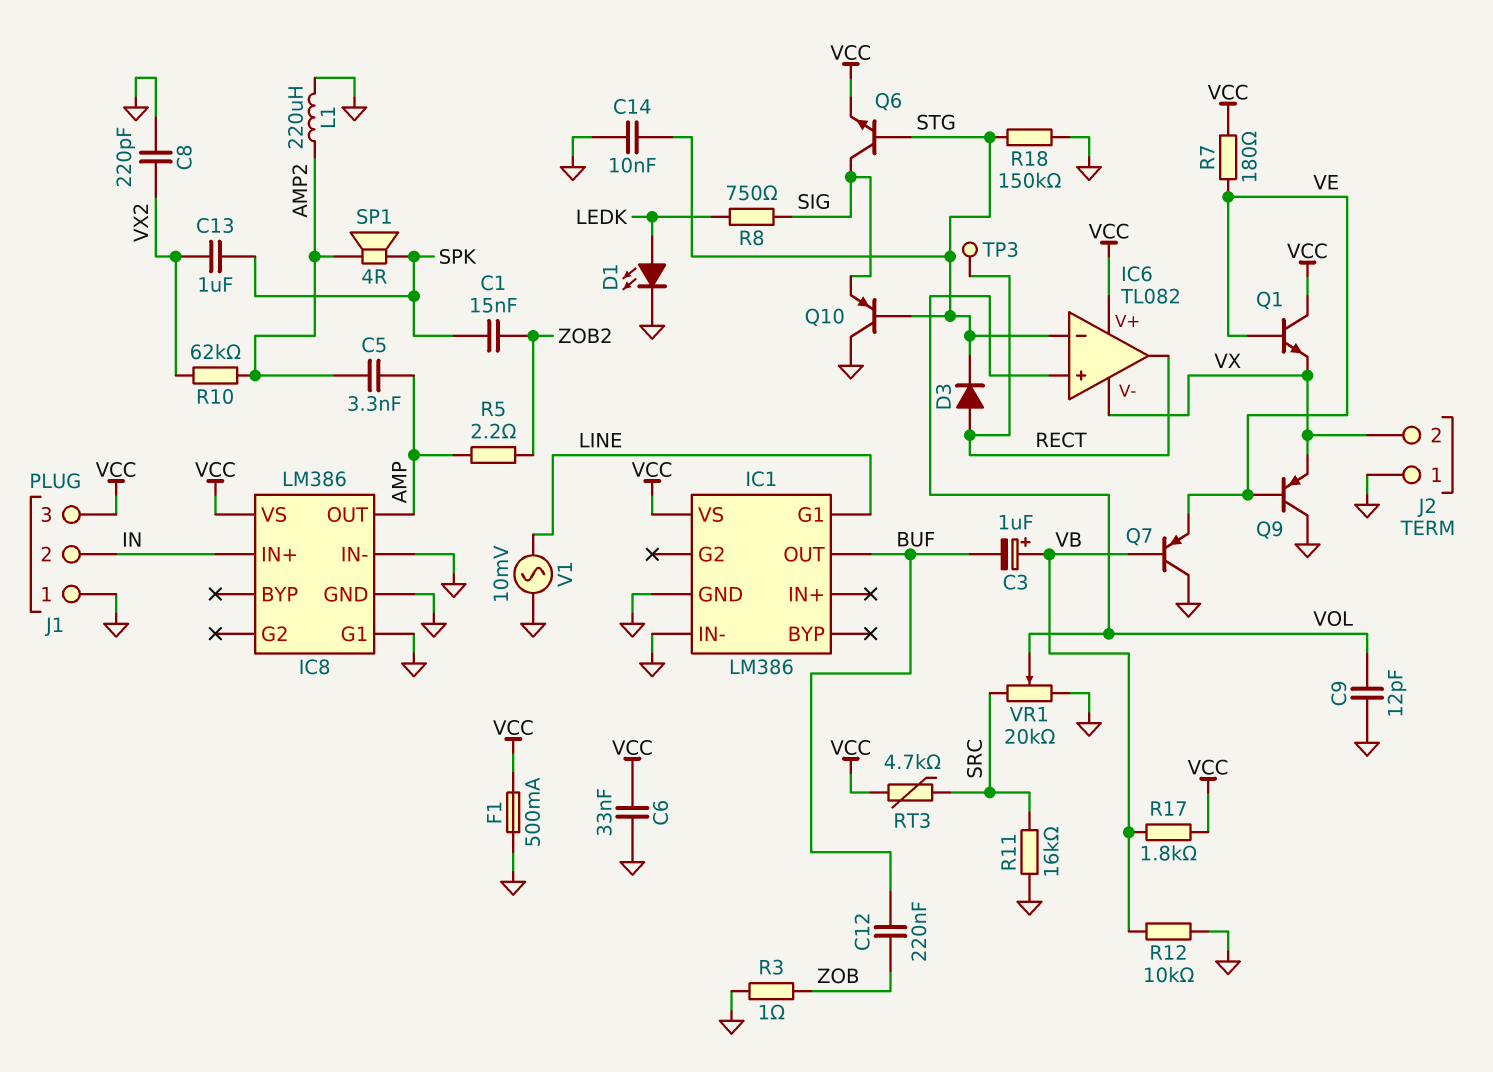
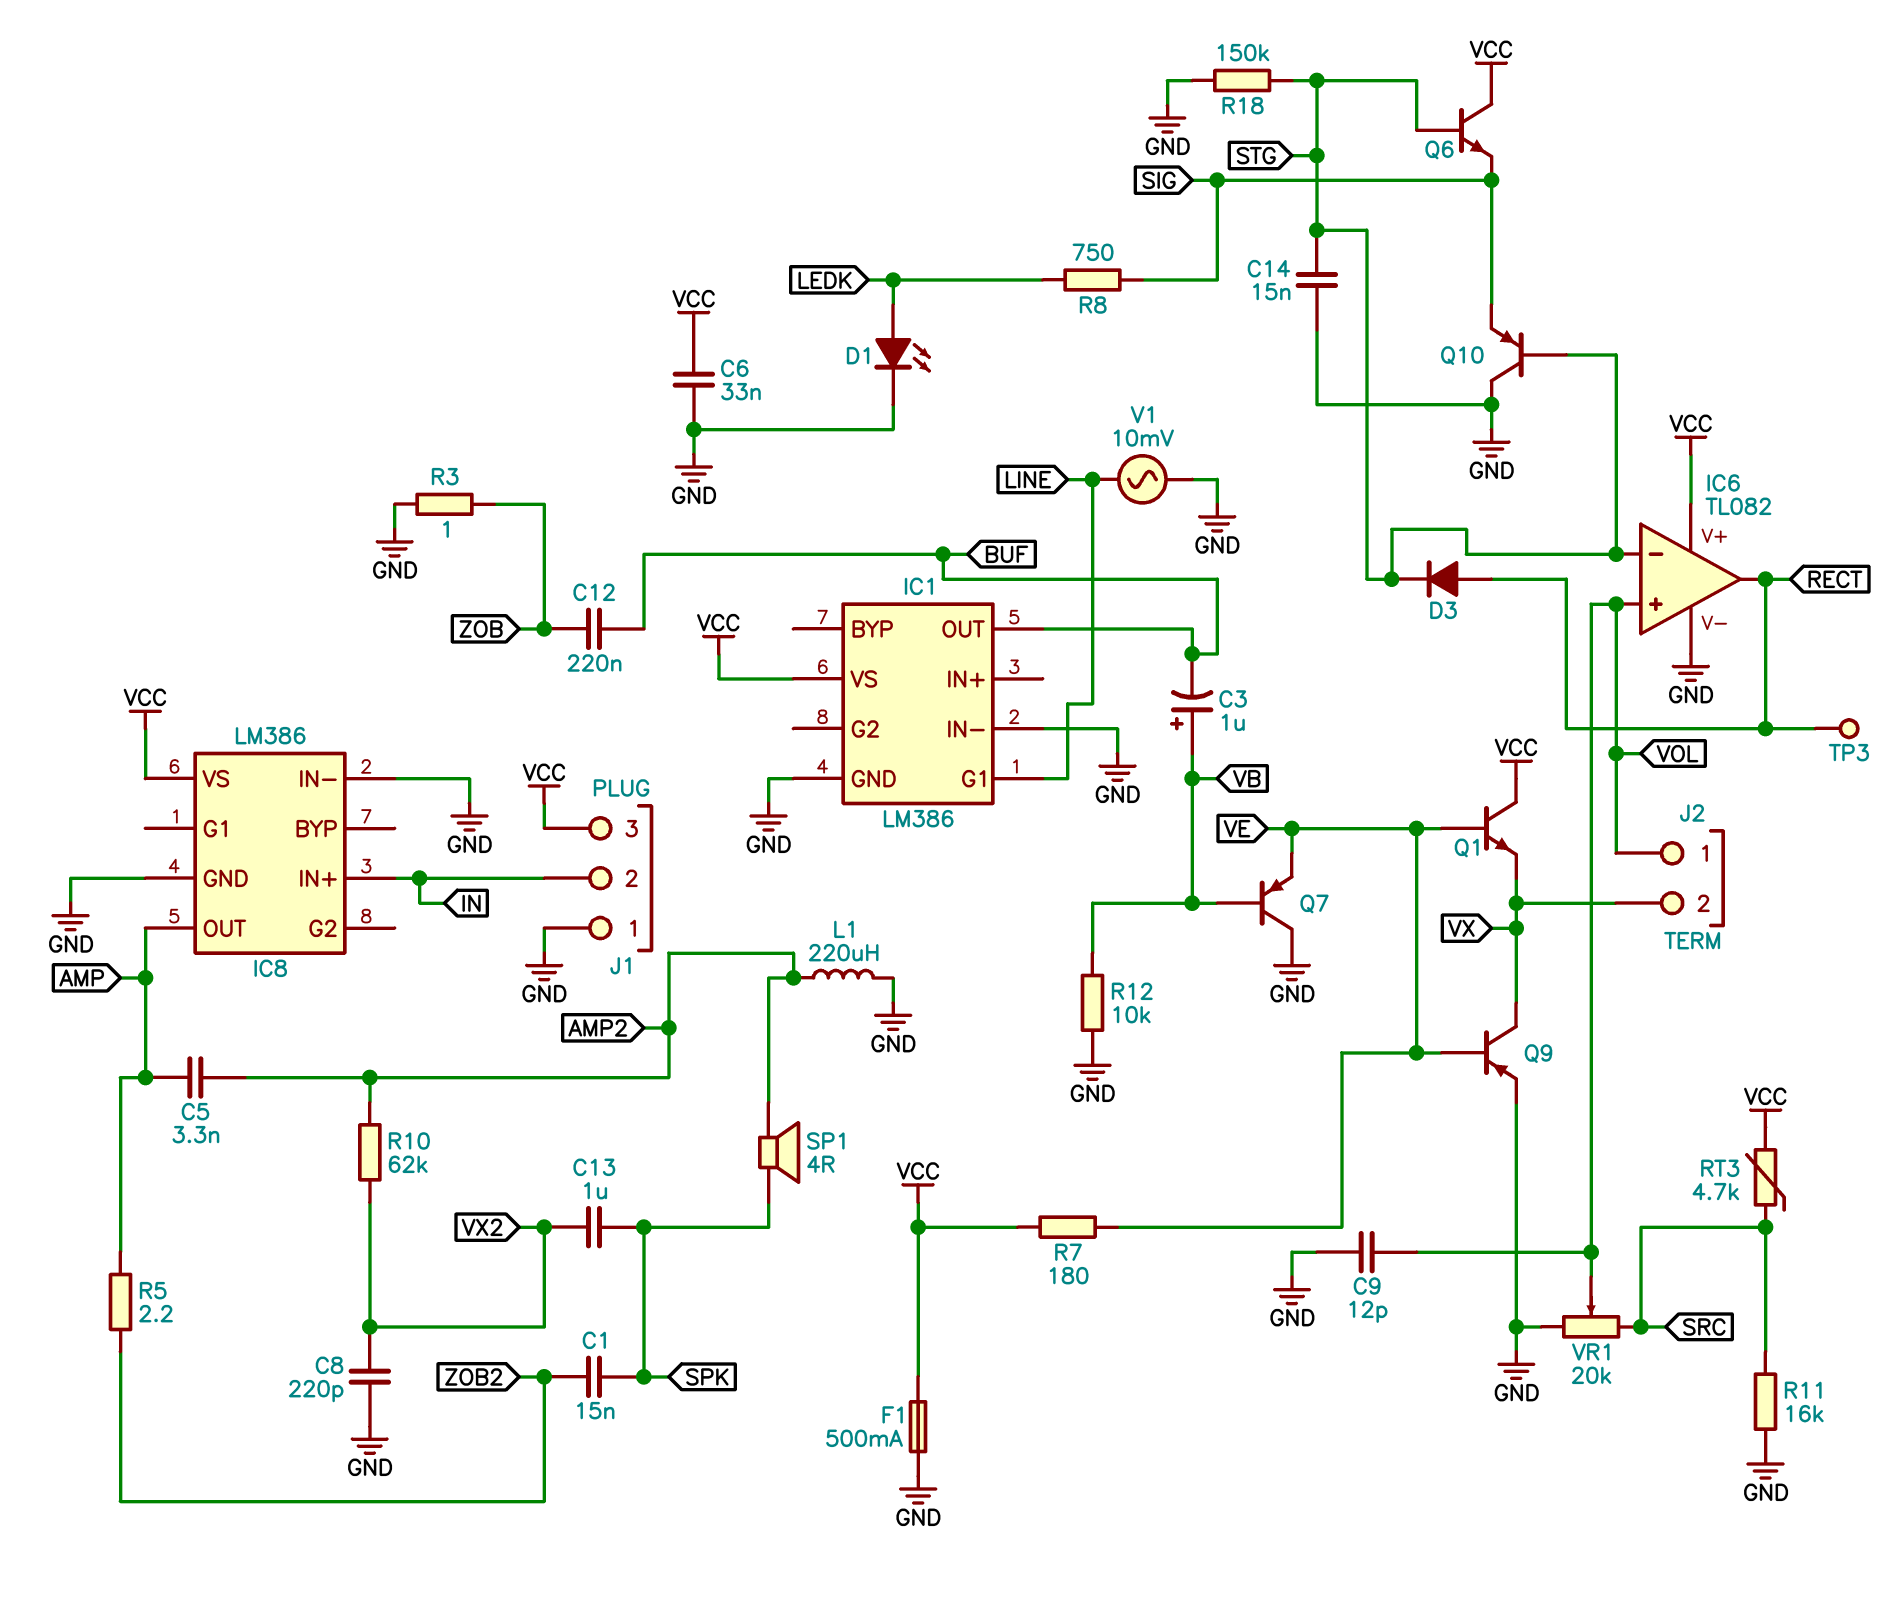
C14: 10nF (GND, STG) -> 15nF (GND, STG)
IC6 pin V-: VX -> GND
IC8 pin G1: GND -> none
J2 pin 1: GND -> VOL
Q6: NPN (B STG, C SIG, E VCC) -> NPN (B STG, C VCC, E SIG)
Q9: PNP (B VE, C GND, E VX) -> PNP (B VE, C VX, E GND)
R17: 1.8k (VB, VCC) -> none

